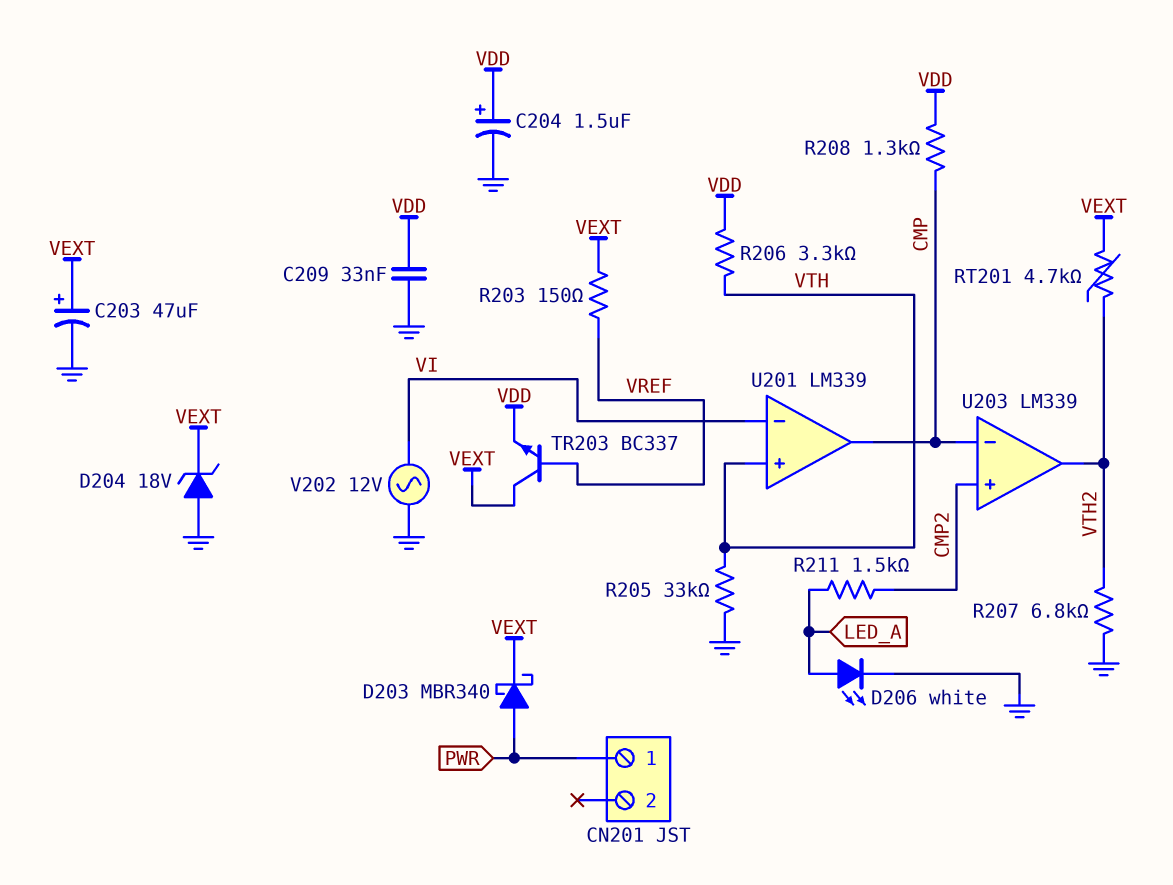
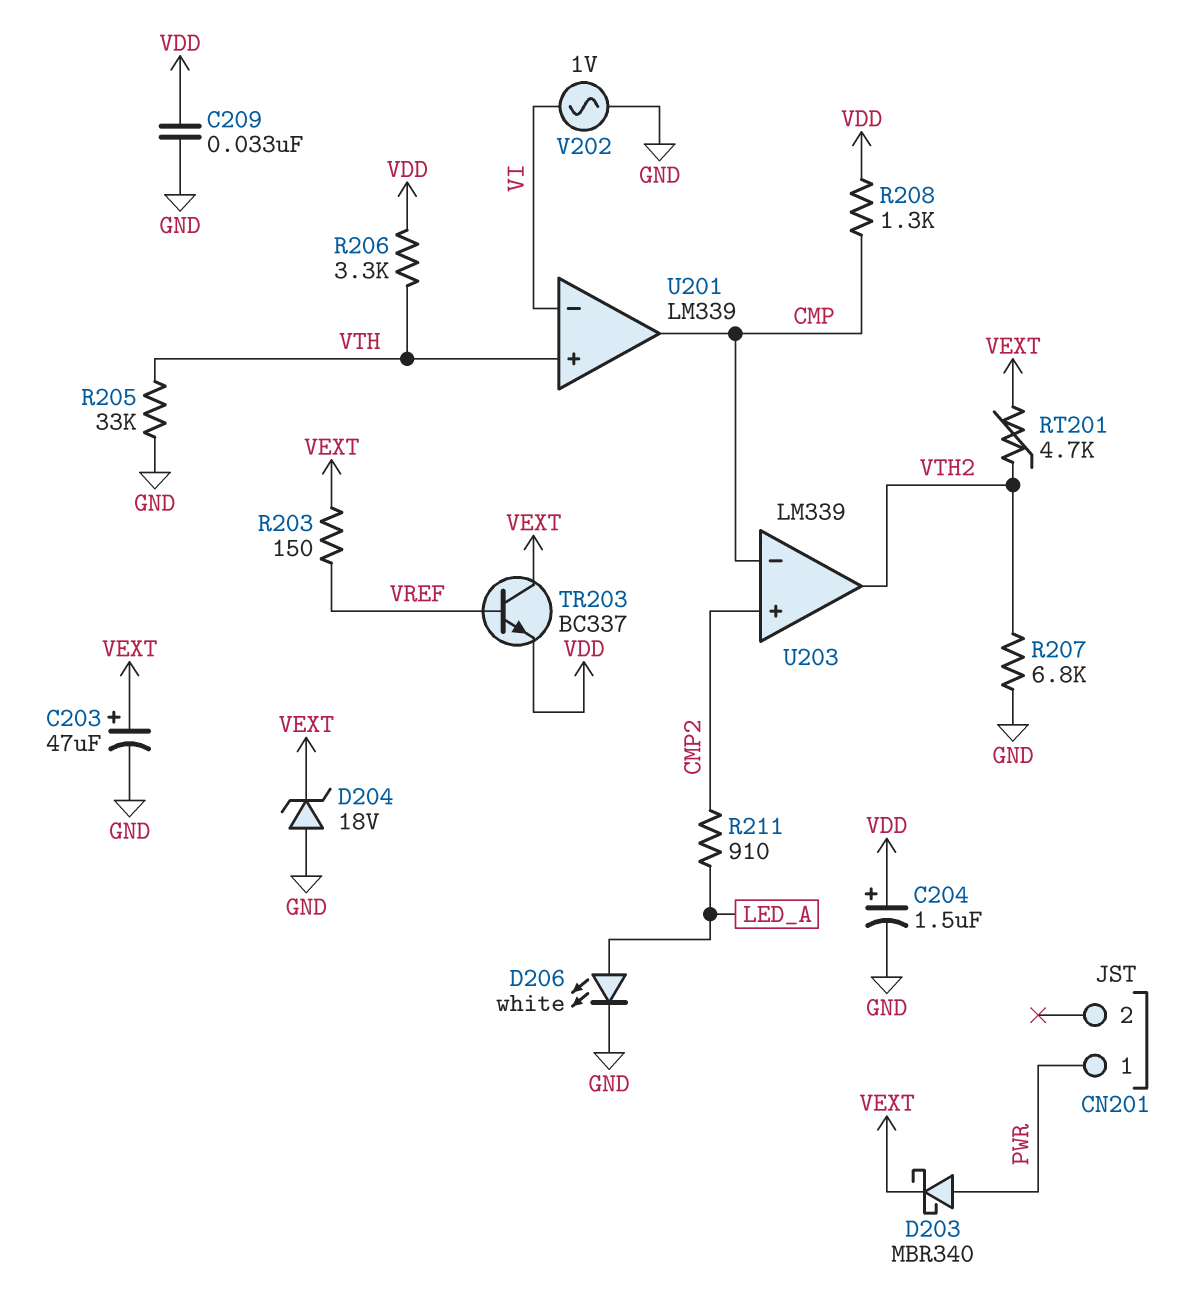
R211: 1.5k (CMP2, LED_A) -> 910 (CMP2, LED_A)
V202: AC 12V (GND, VI) -> AC 1V (GND, VI)

